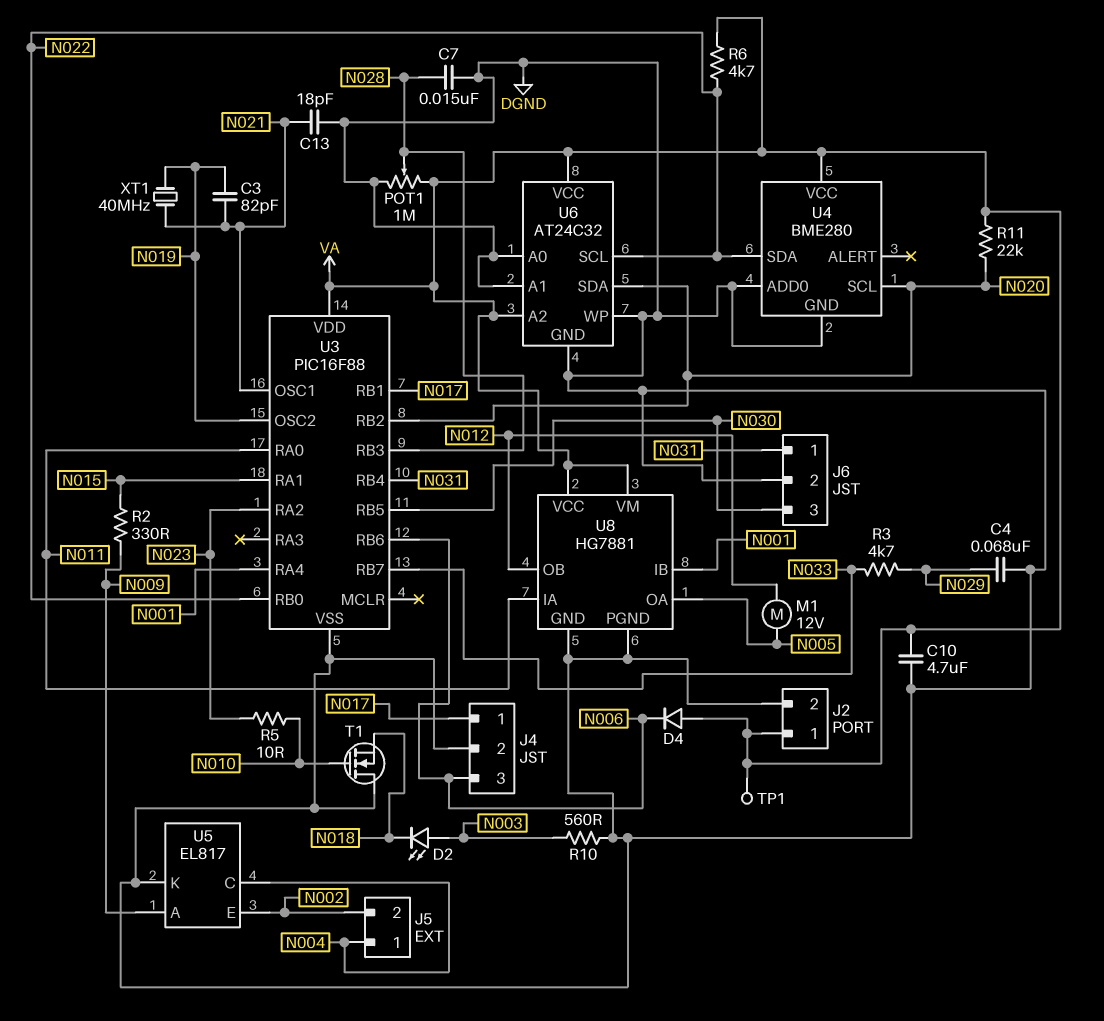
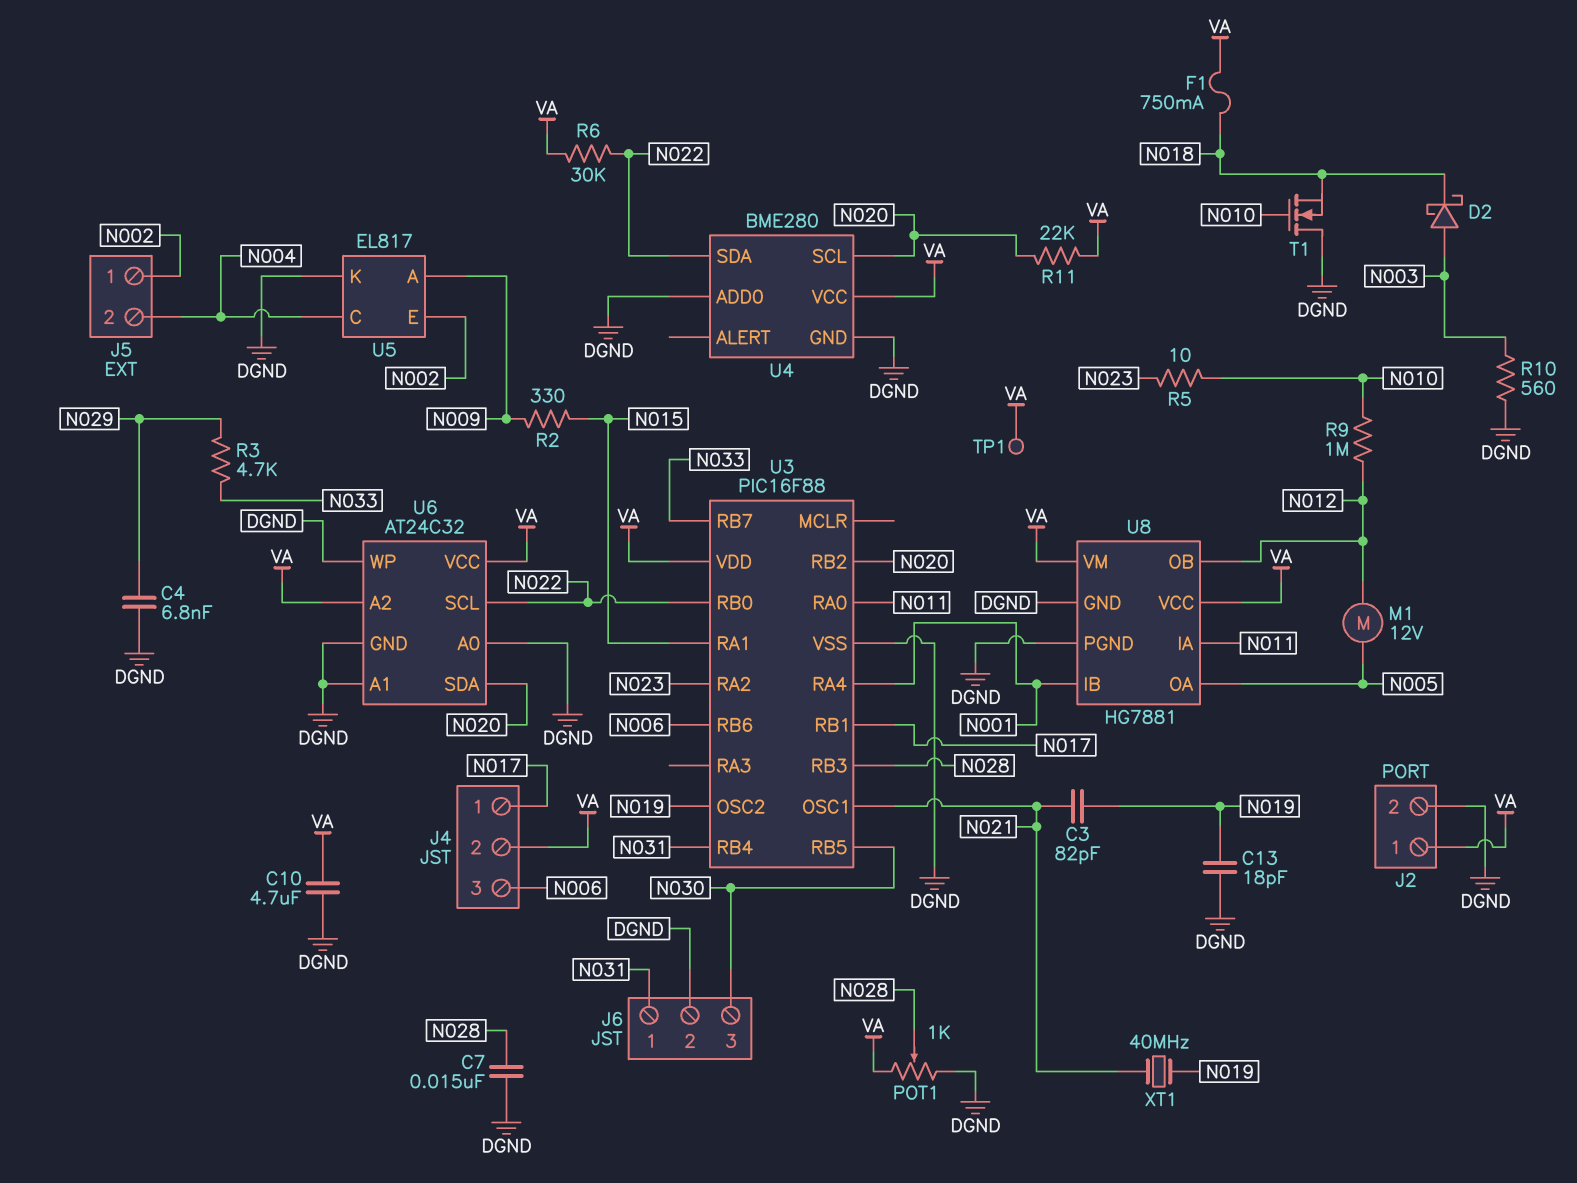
C4: 68nF (DGND, N029) -> 6.8nF (DGND, N029)
C13: 18pF (DGND, N021) -> 18pF (DGND, N019)
D2: LED (A N003, K N018) -> schottky (A N003, K N018)
D4: diode (A VA, K N006) -> none
F1: none -> 750mA (N018, VA)
J4 pin 2: DGND -> VA
J5 pin 1: N004 -> N002
J5 pin 2: N002 -> N004
POT1: 1M (DGND, VA, wiper N028) -> 1k (DGND, VA, wiper N028)
R6: 4.7k (N022, VA) -> 30k (N022, VA)
R9: none -> 1M (N010, N012)

